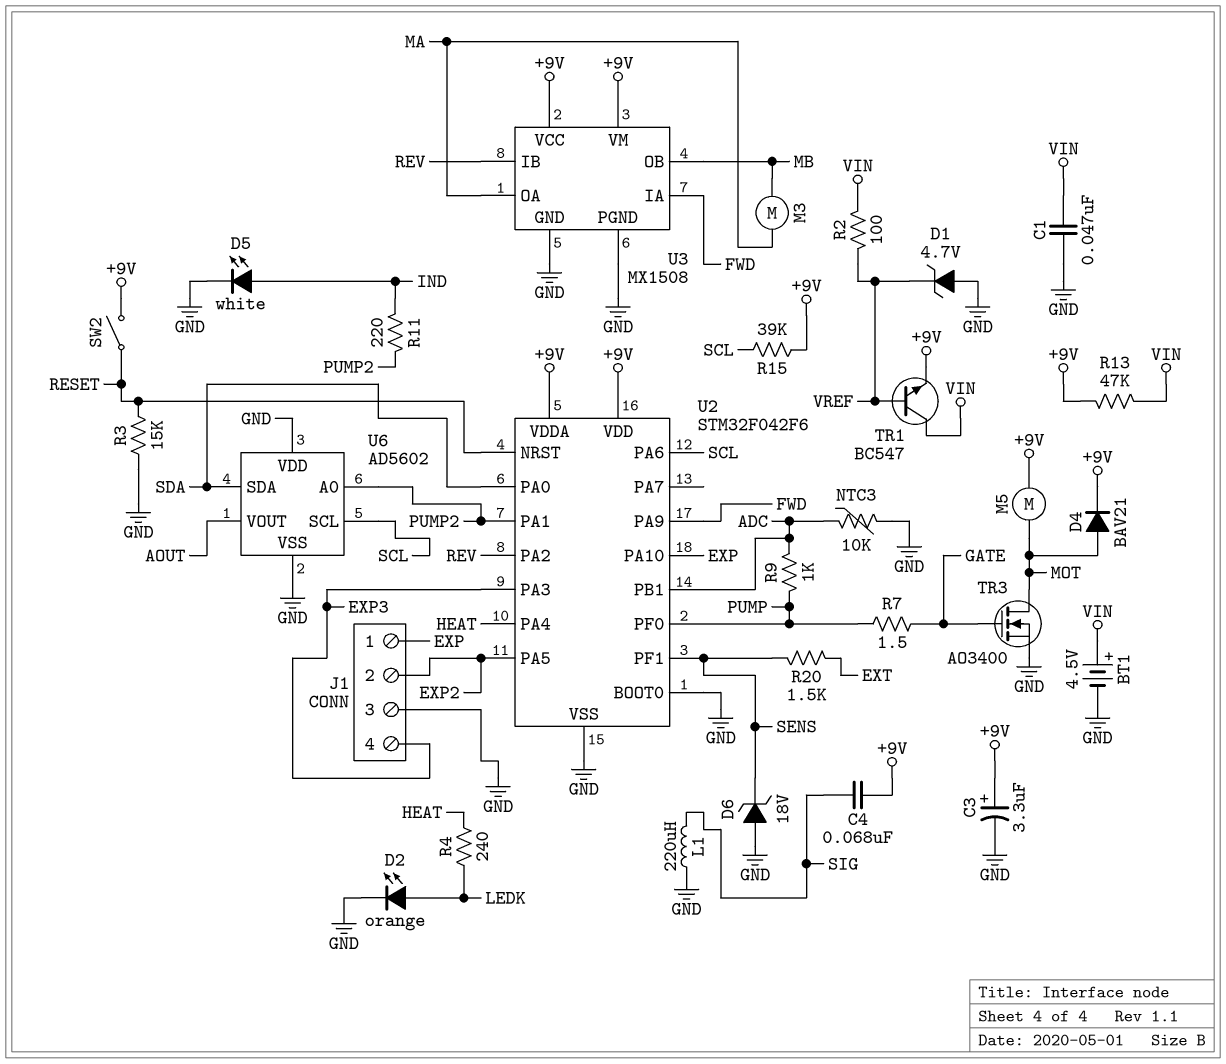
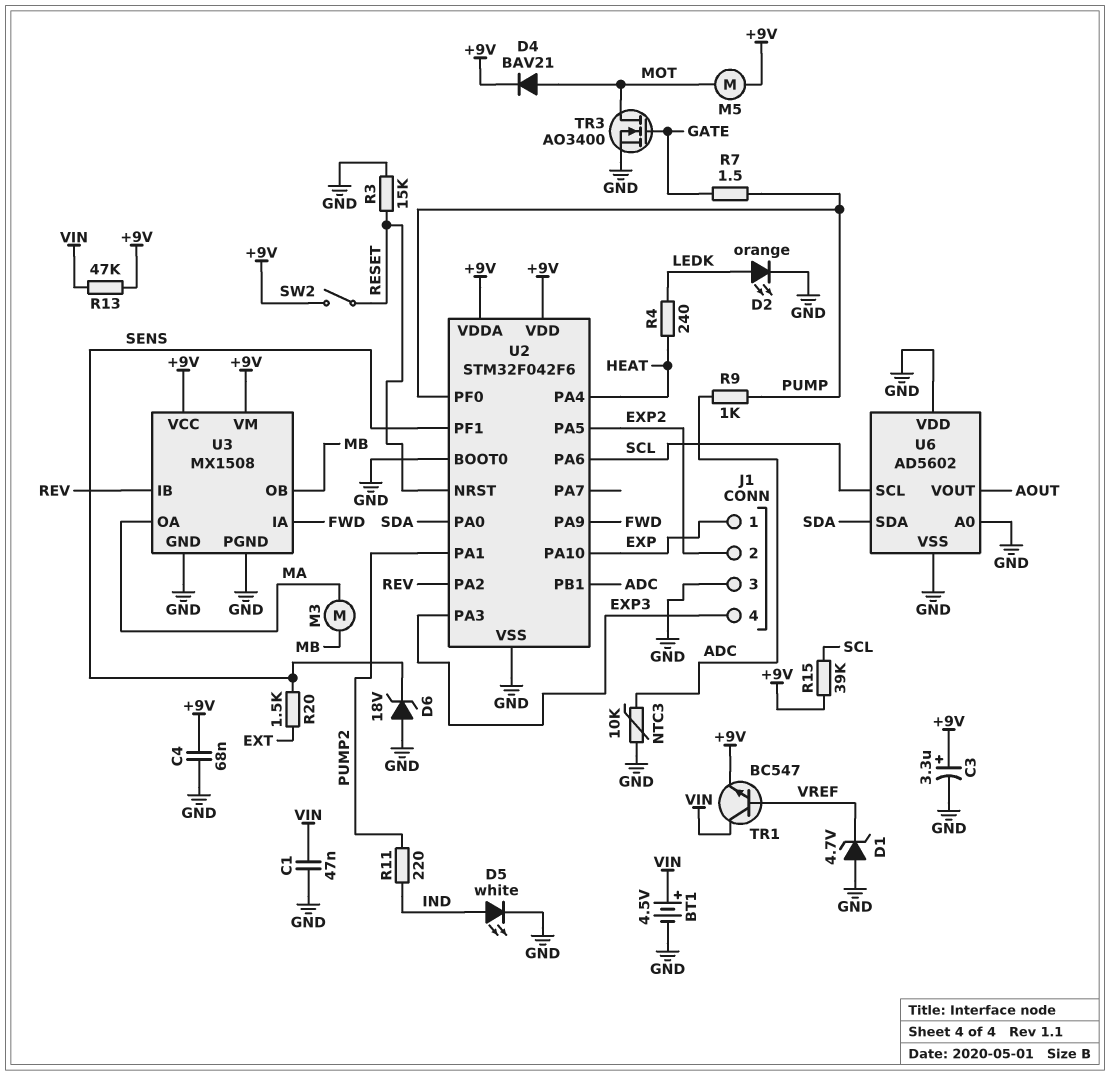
C4: 68nF (+9V, SIG) -> 68nF (+9V, GND)
L1: 220uH (GND, SIG) -> none
R2: 100 (VIN, VREF) -> none
U6 pin A0: PUMP2 -> GND

